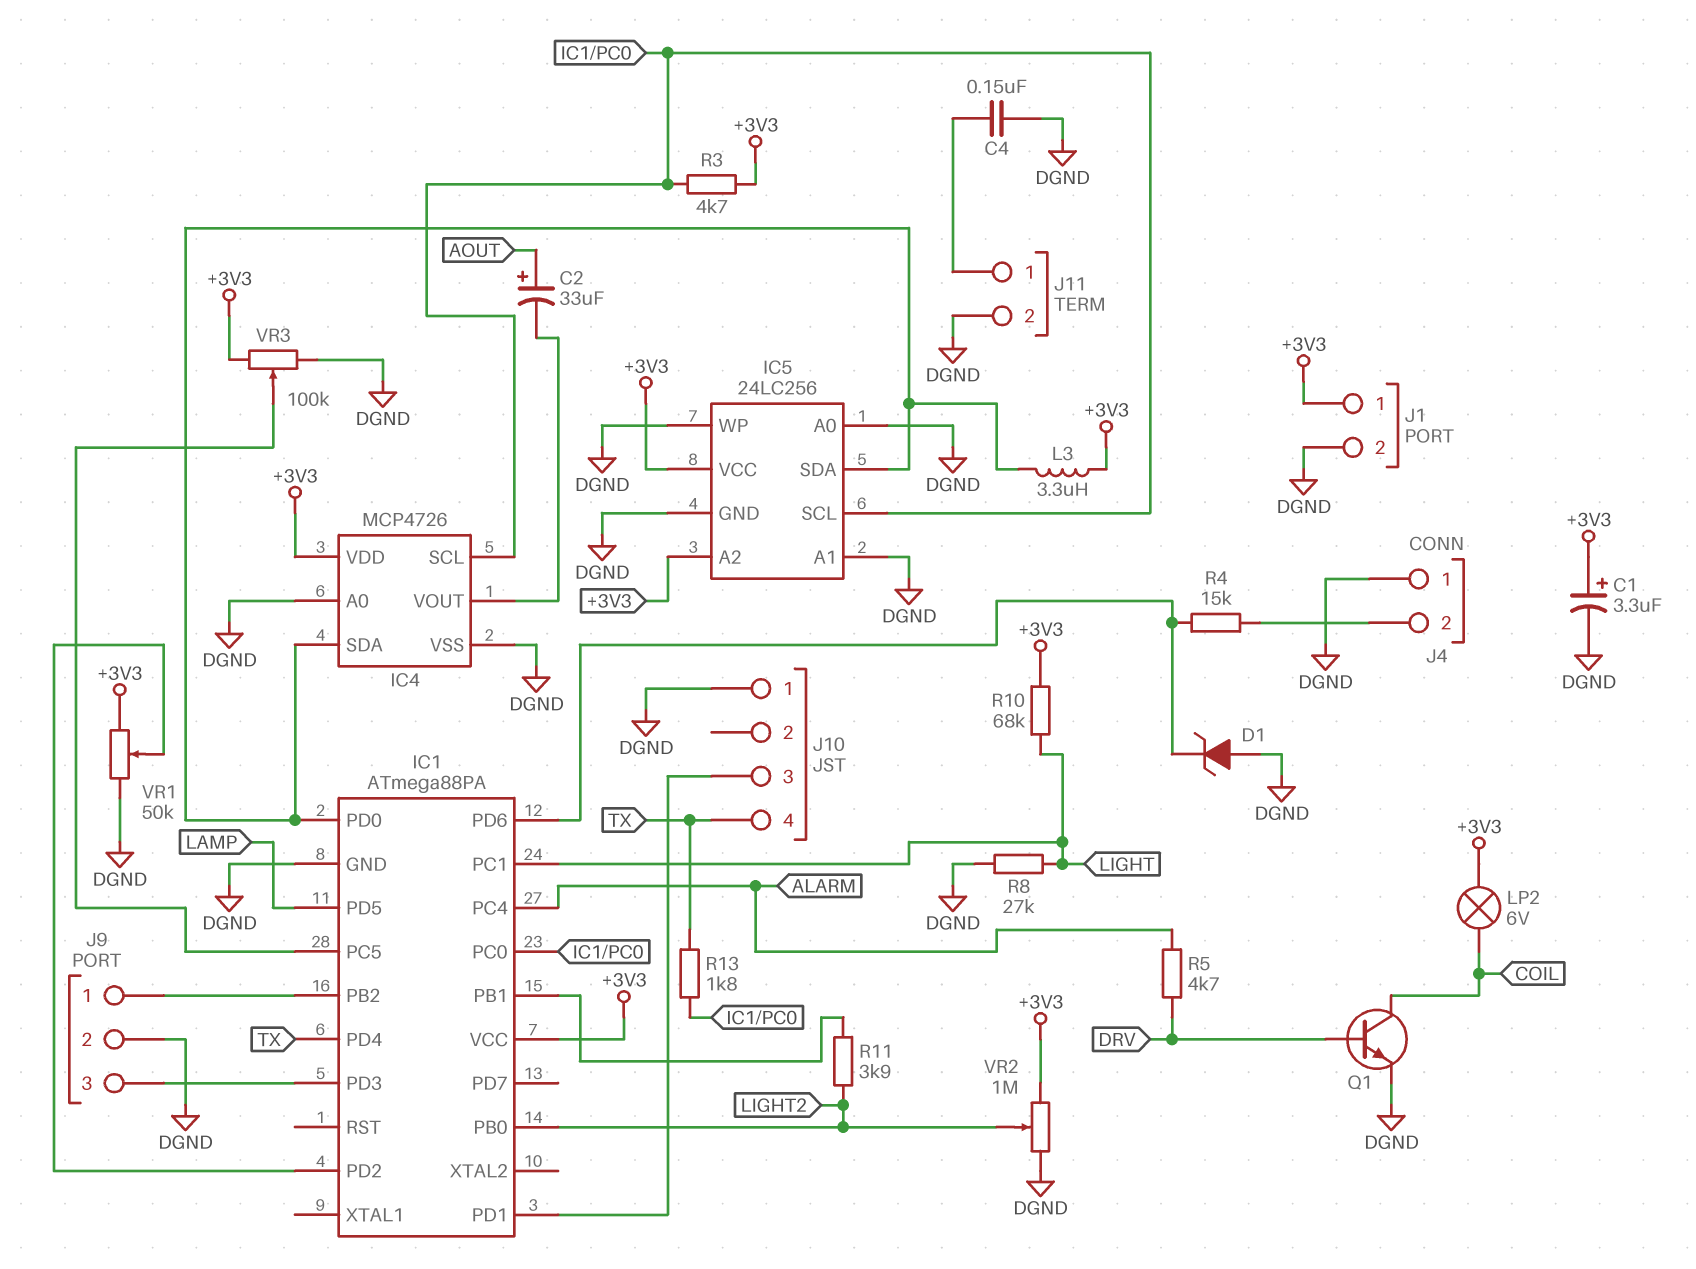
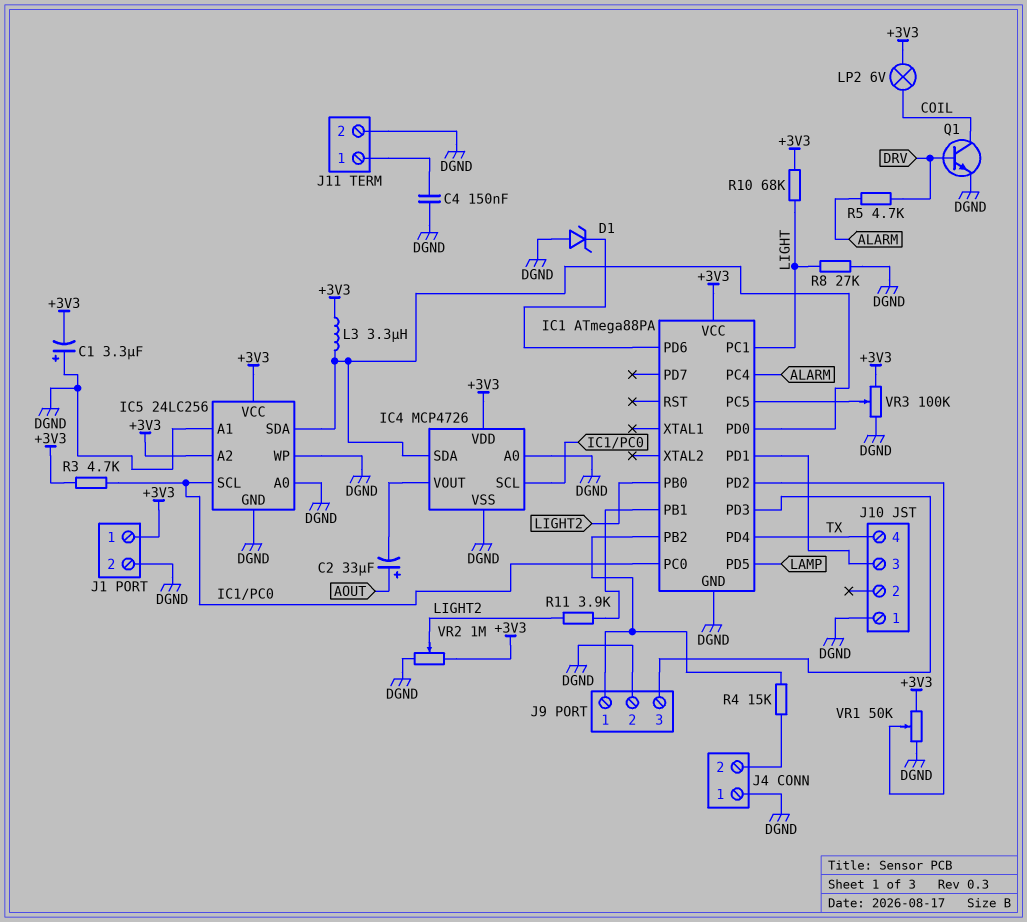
C1: 3.3uF (plus +3V3, minus DGND) -> 3.3uF (plus DGND, minus +3V3)
R4: 15k (IC1/PD6, J4/2) -> 15k (IC1/PB2, J4/2)
R13: 1.8k (IC1/PC0, TX) -> none

